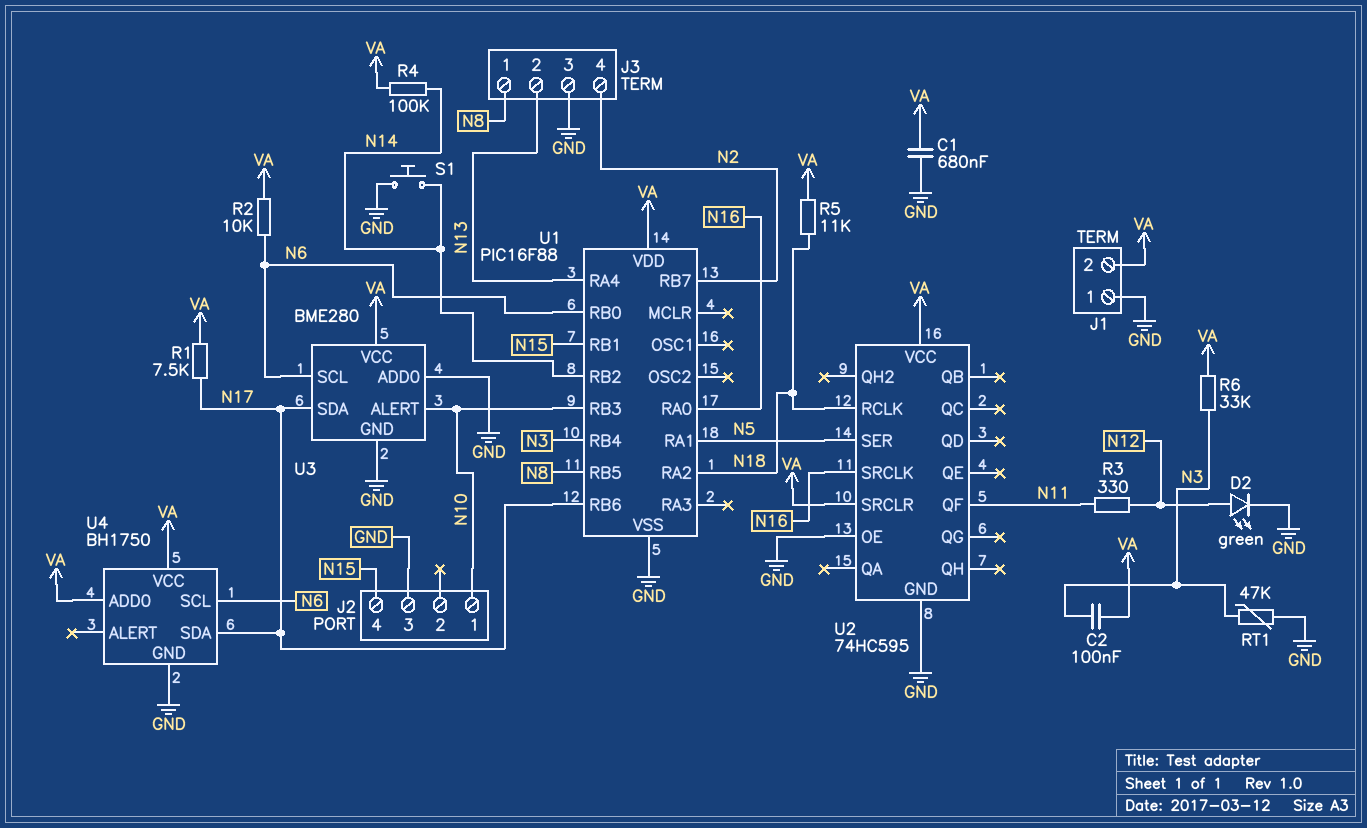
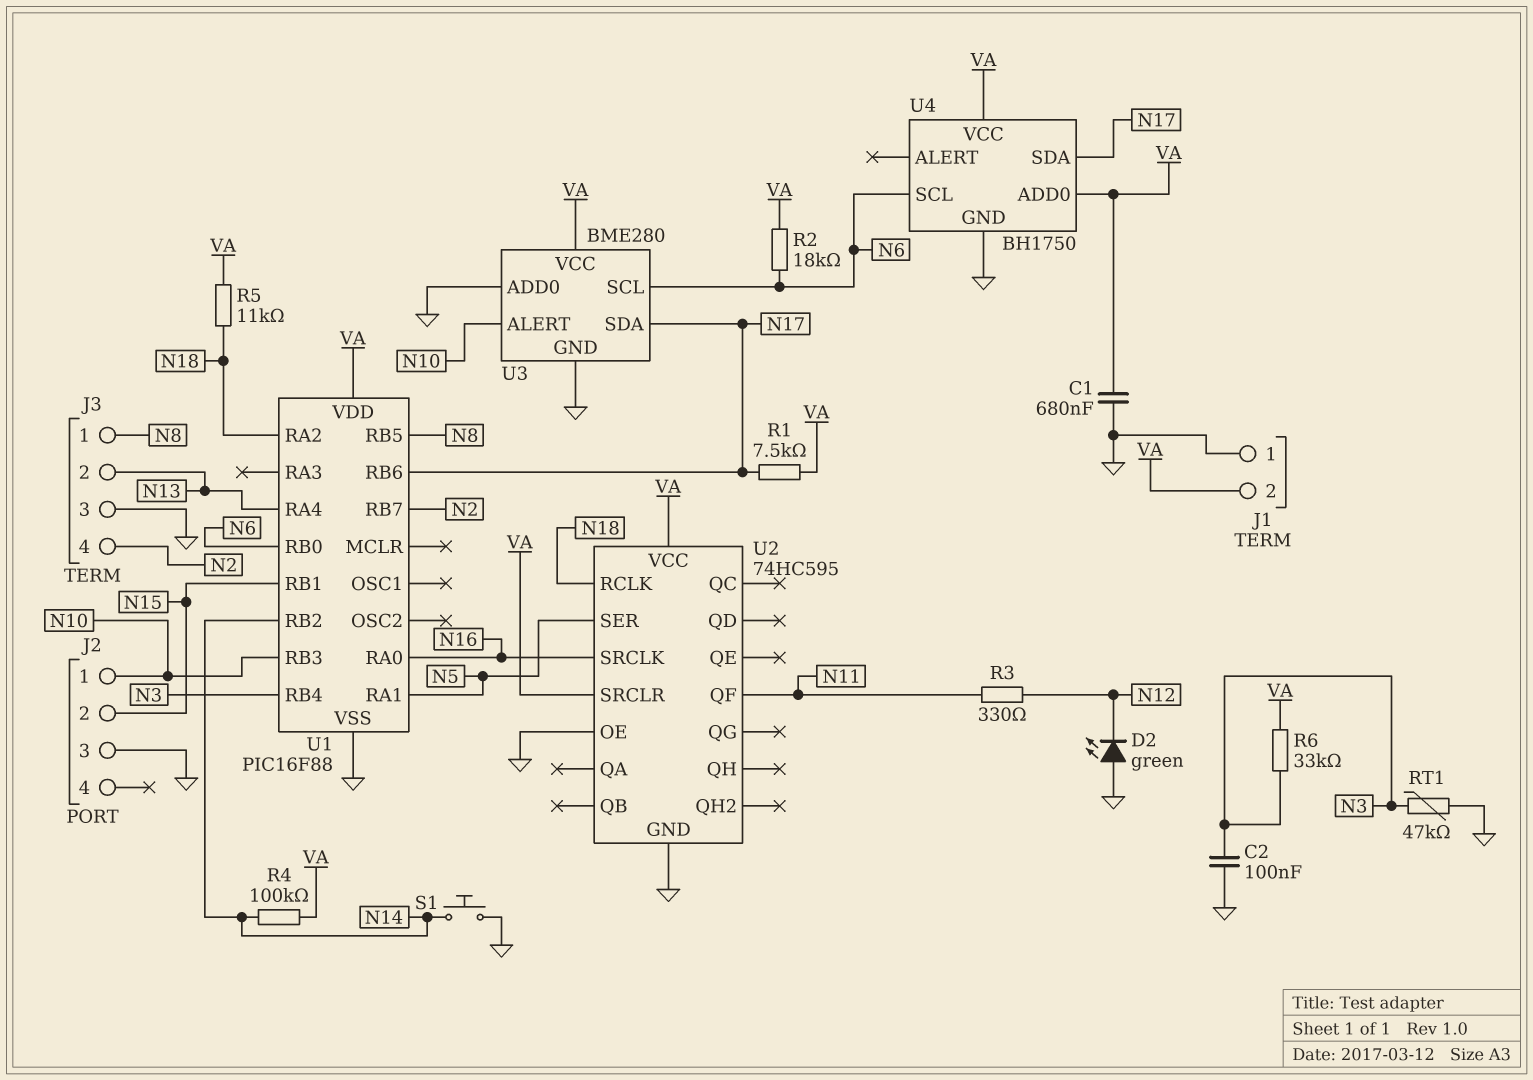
C2: 100nF (N3, VA) -> 100nF (GND, N3)
D2: LED green (A N12, K GND) -> LED green (A GND, K N12)
J2 pin 2: none -> N15
J2 pin 4: N15 -> none
R2: 10k (N6, VA) -> 18k (N6, VA)

